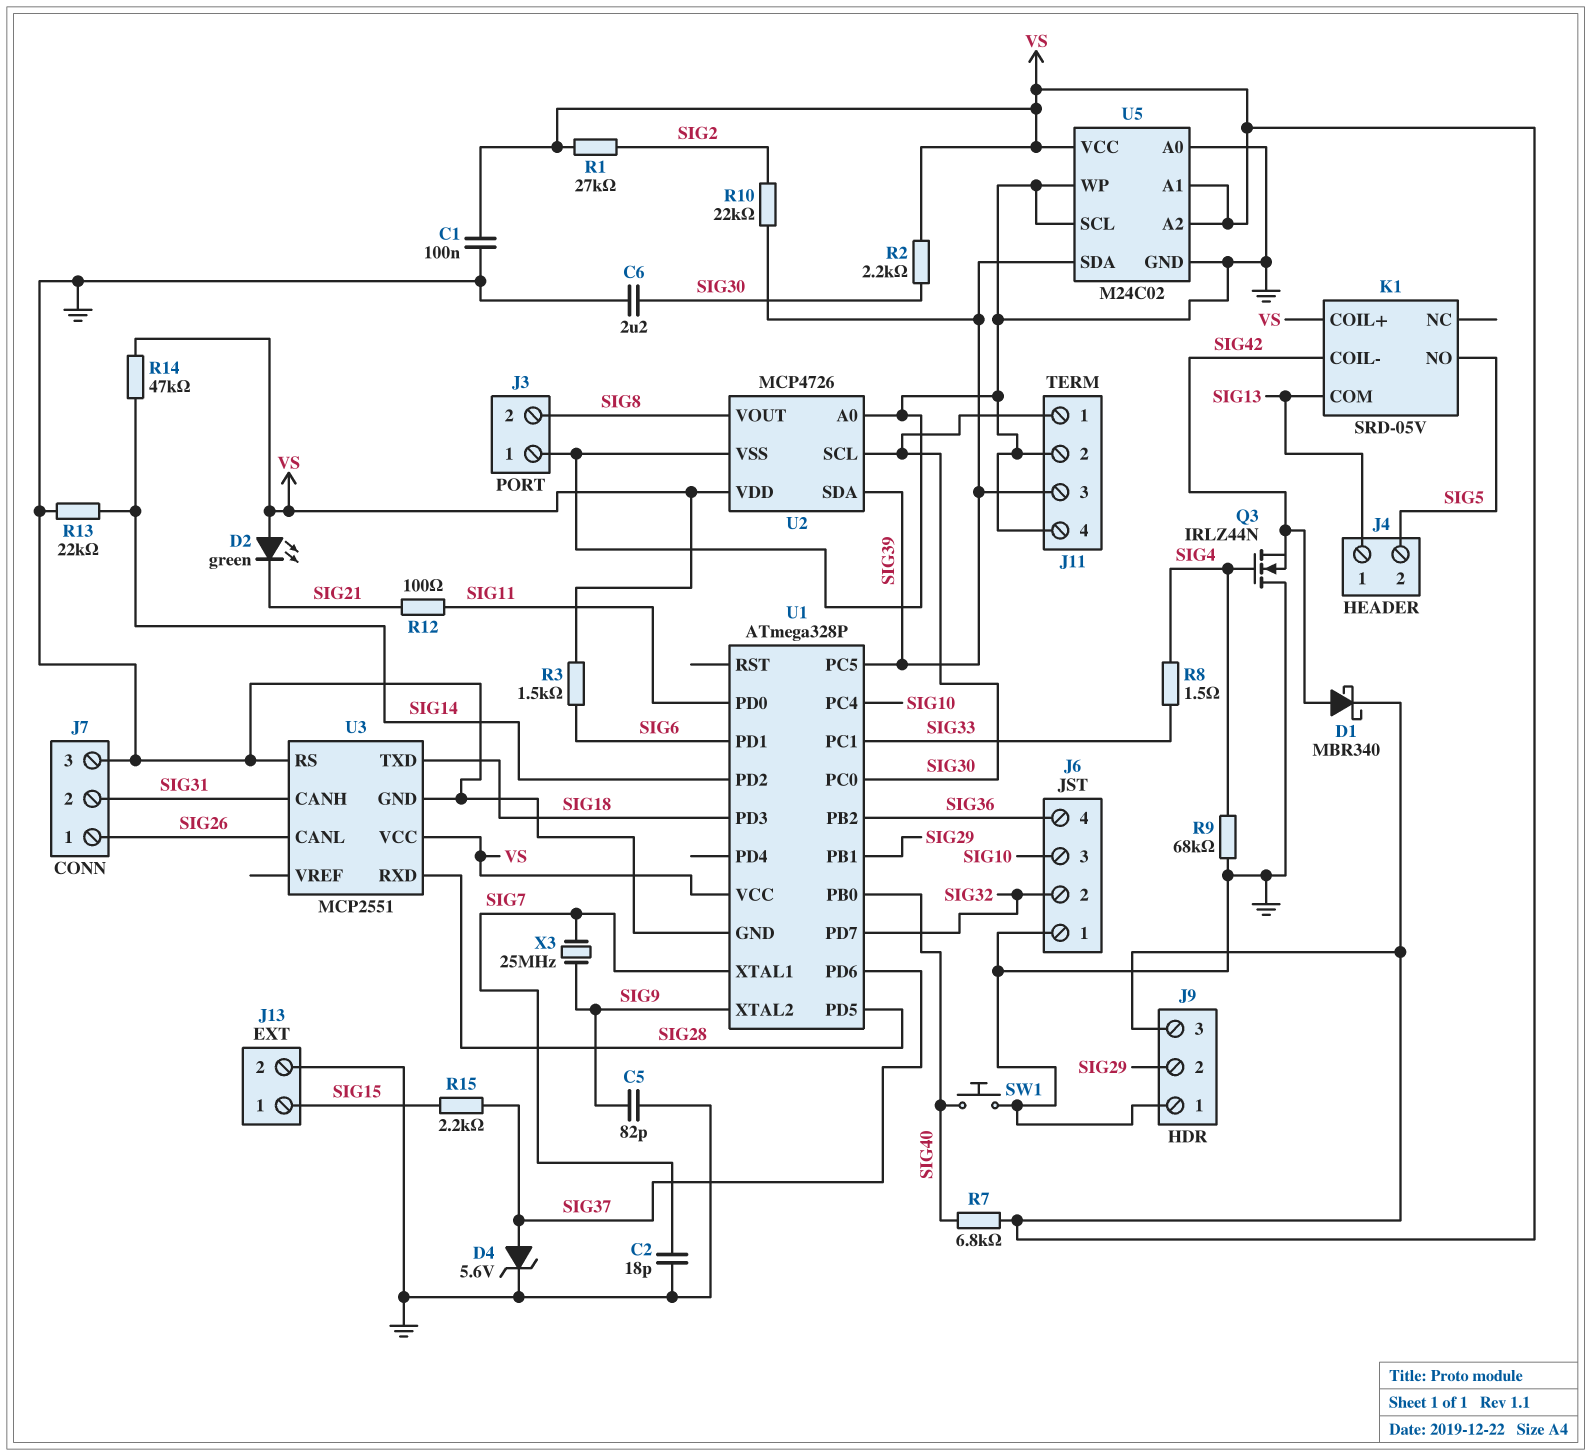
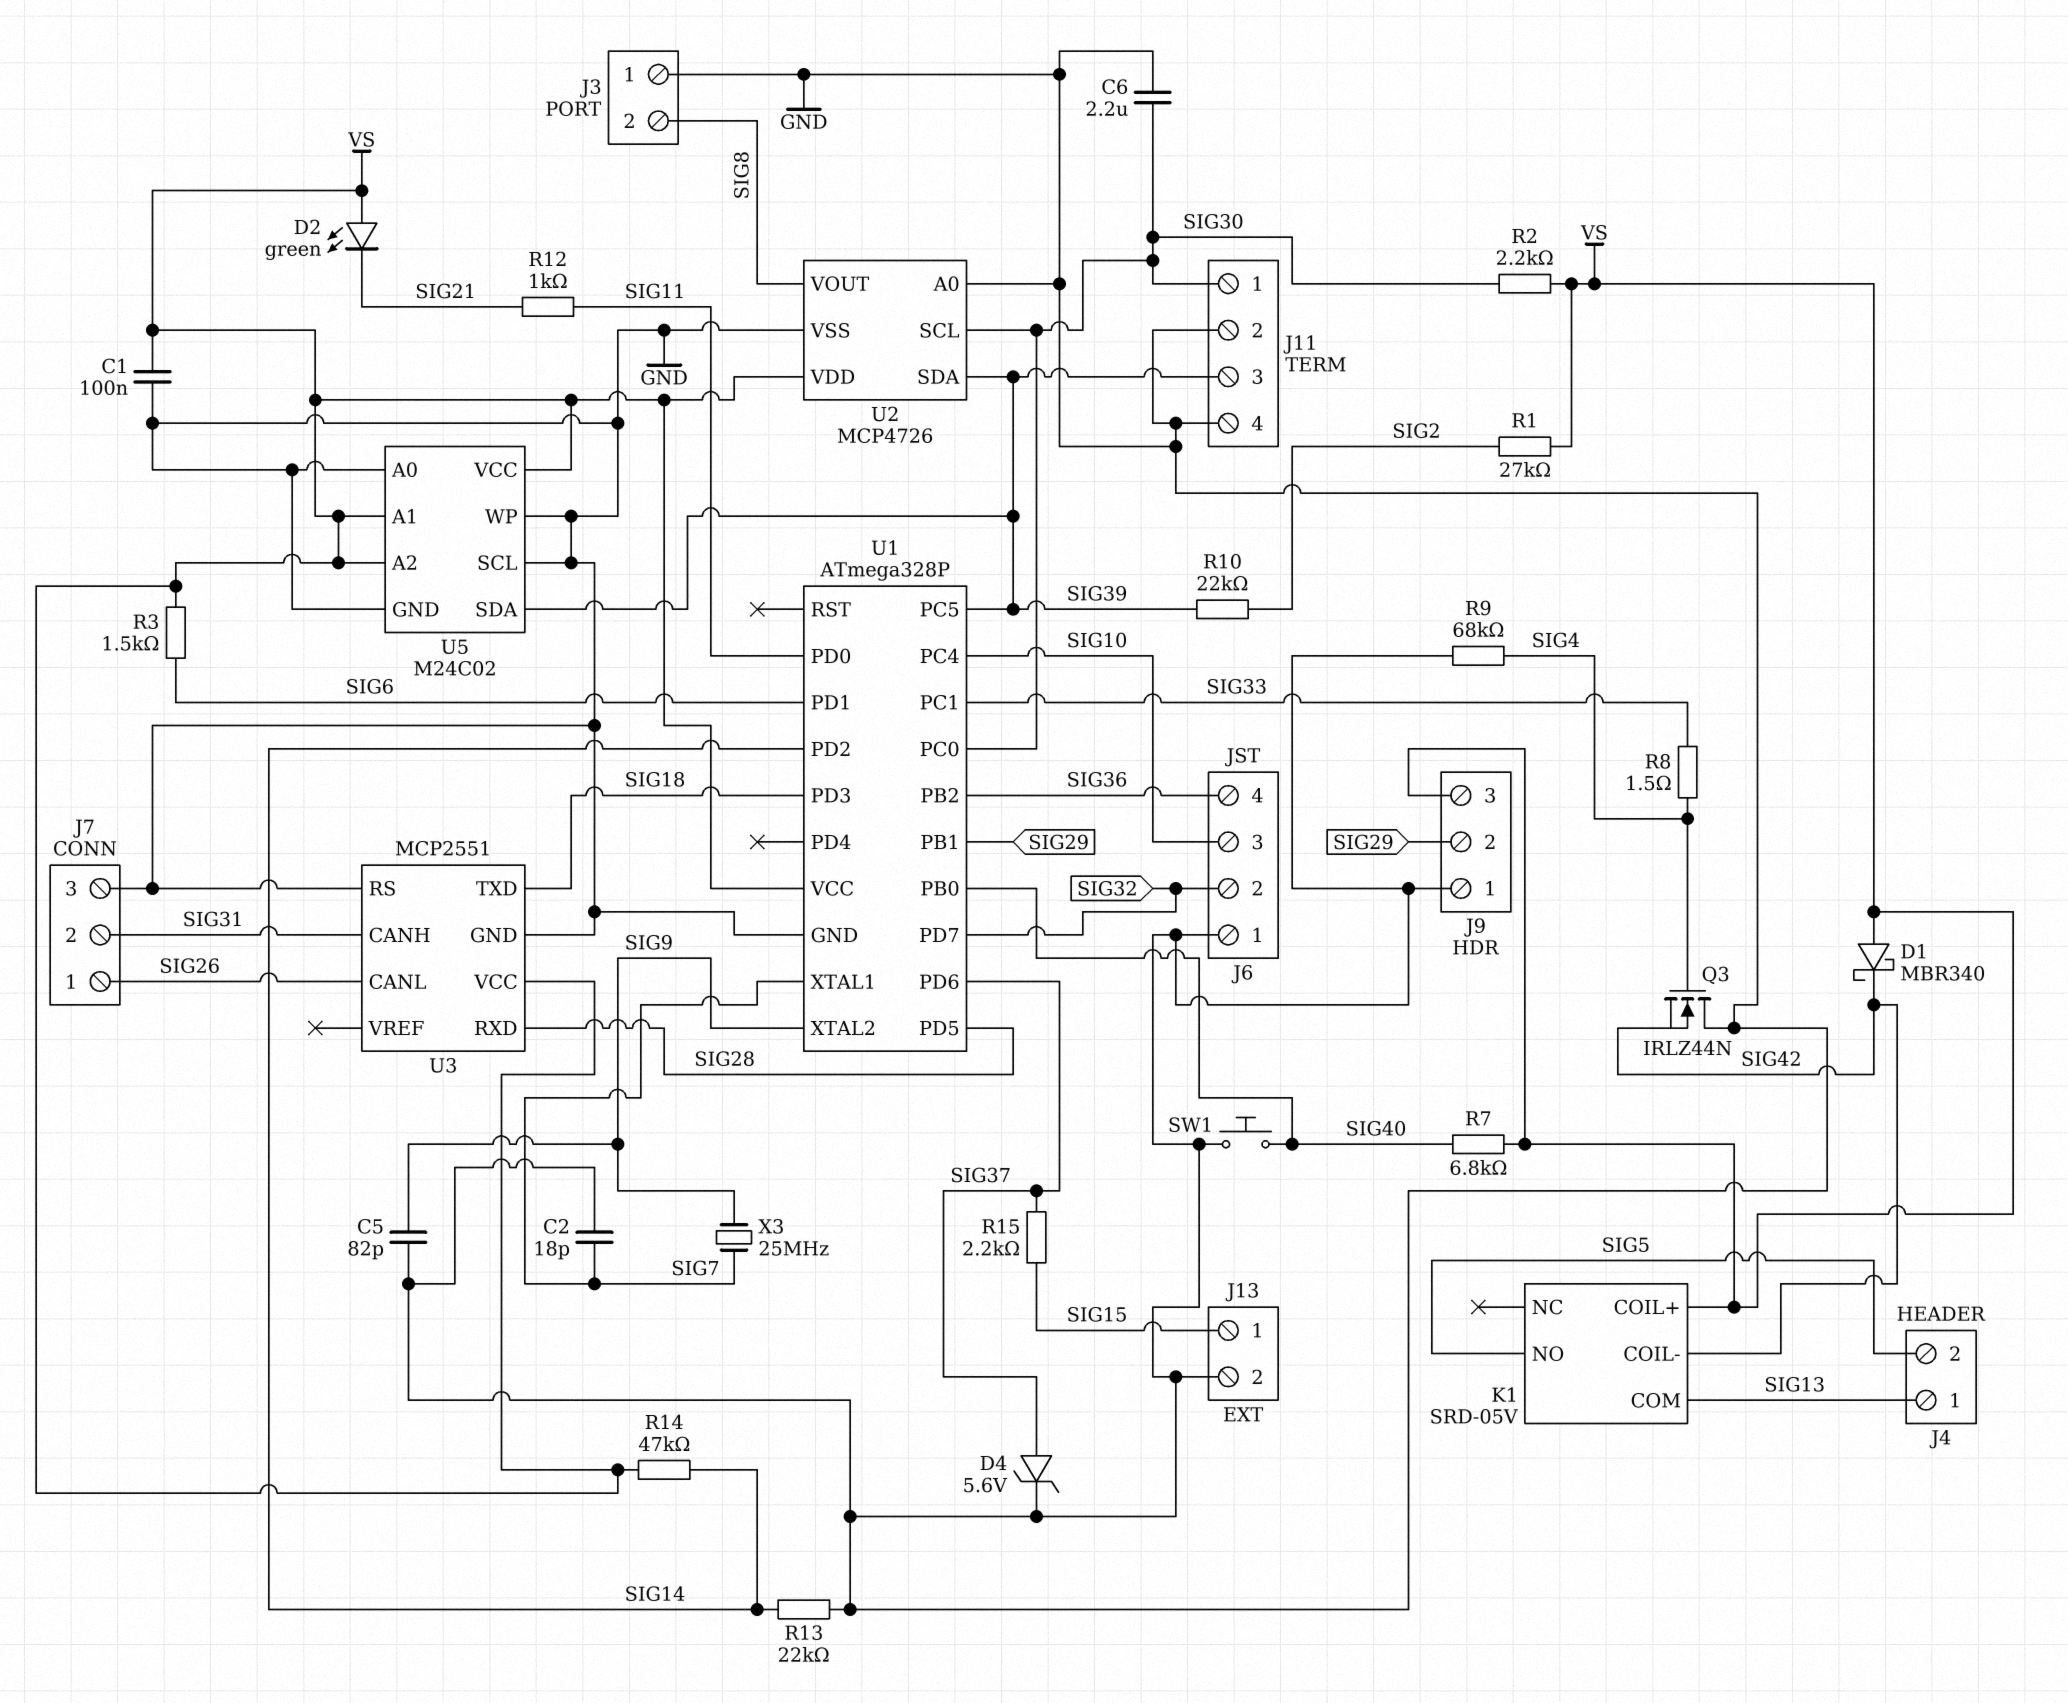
D1: schottky MBR340 (A SIG42, K VS) -> schottky MBR340 (A VS, K SIG42)
R12: 100 (SIG11, SIG21) -> 1k (SIG11, SIG21)

